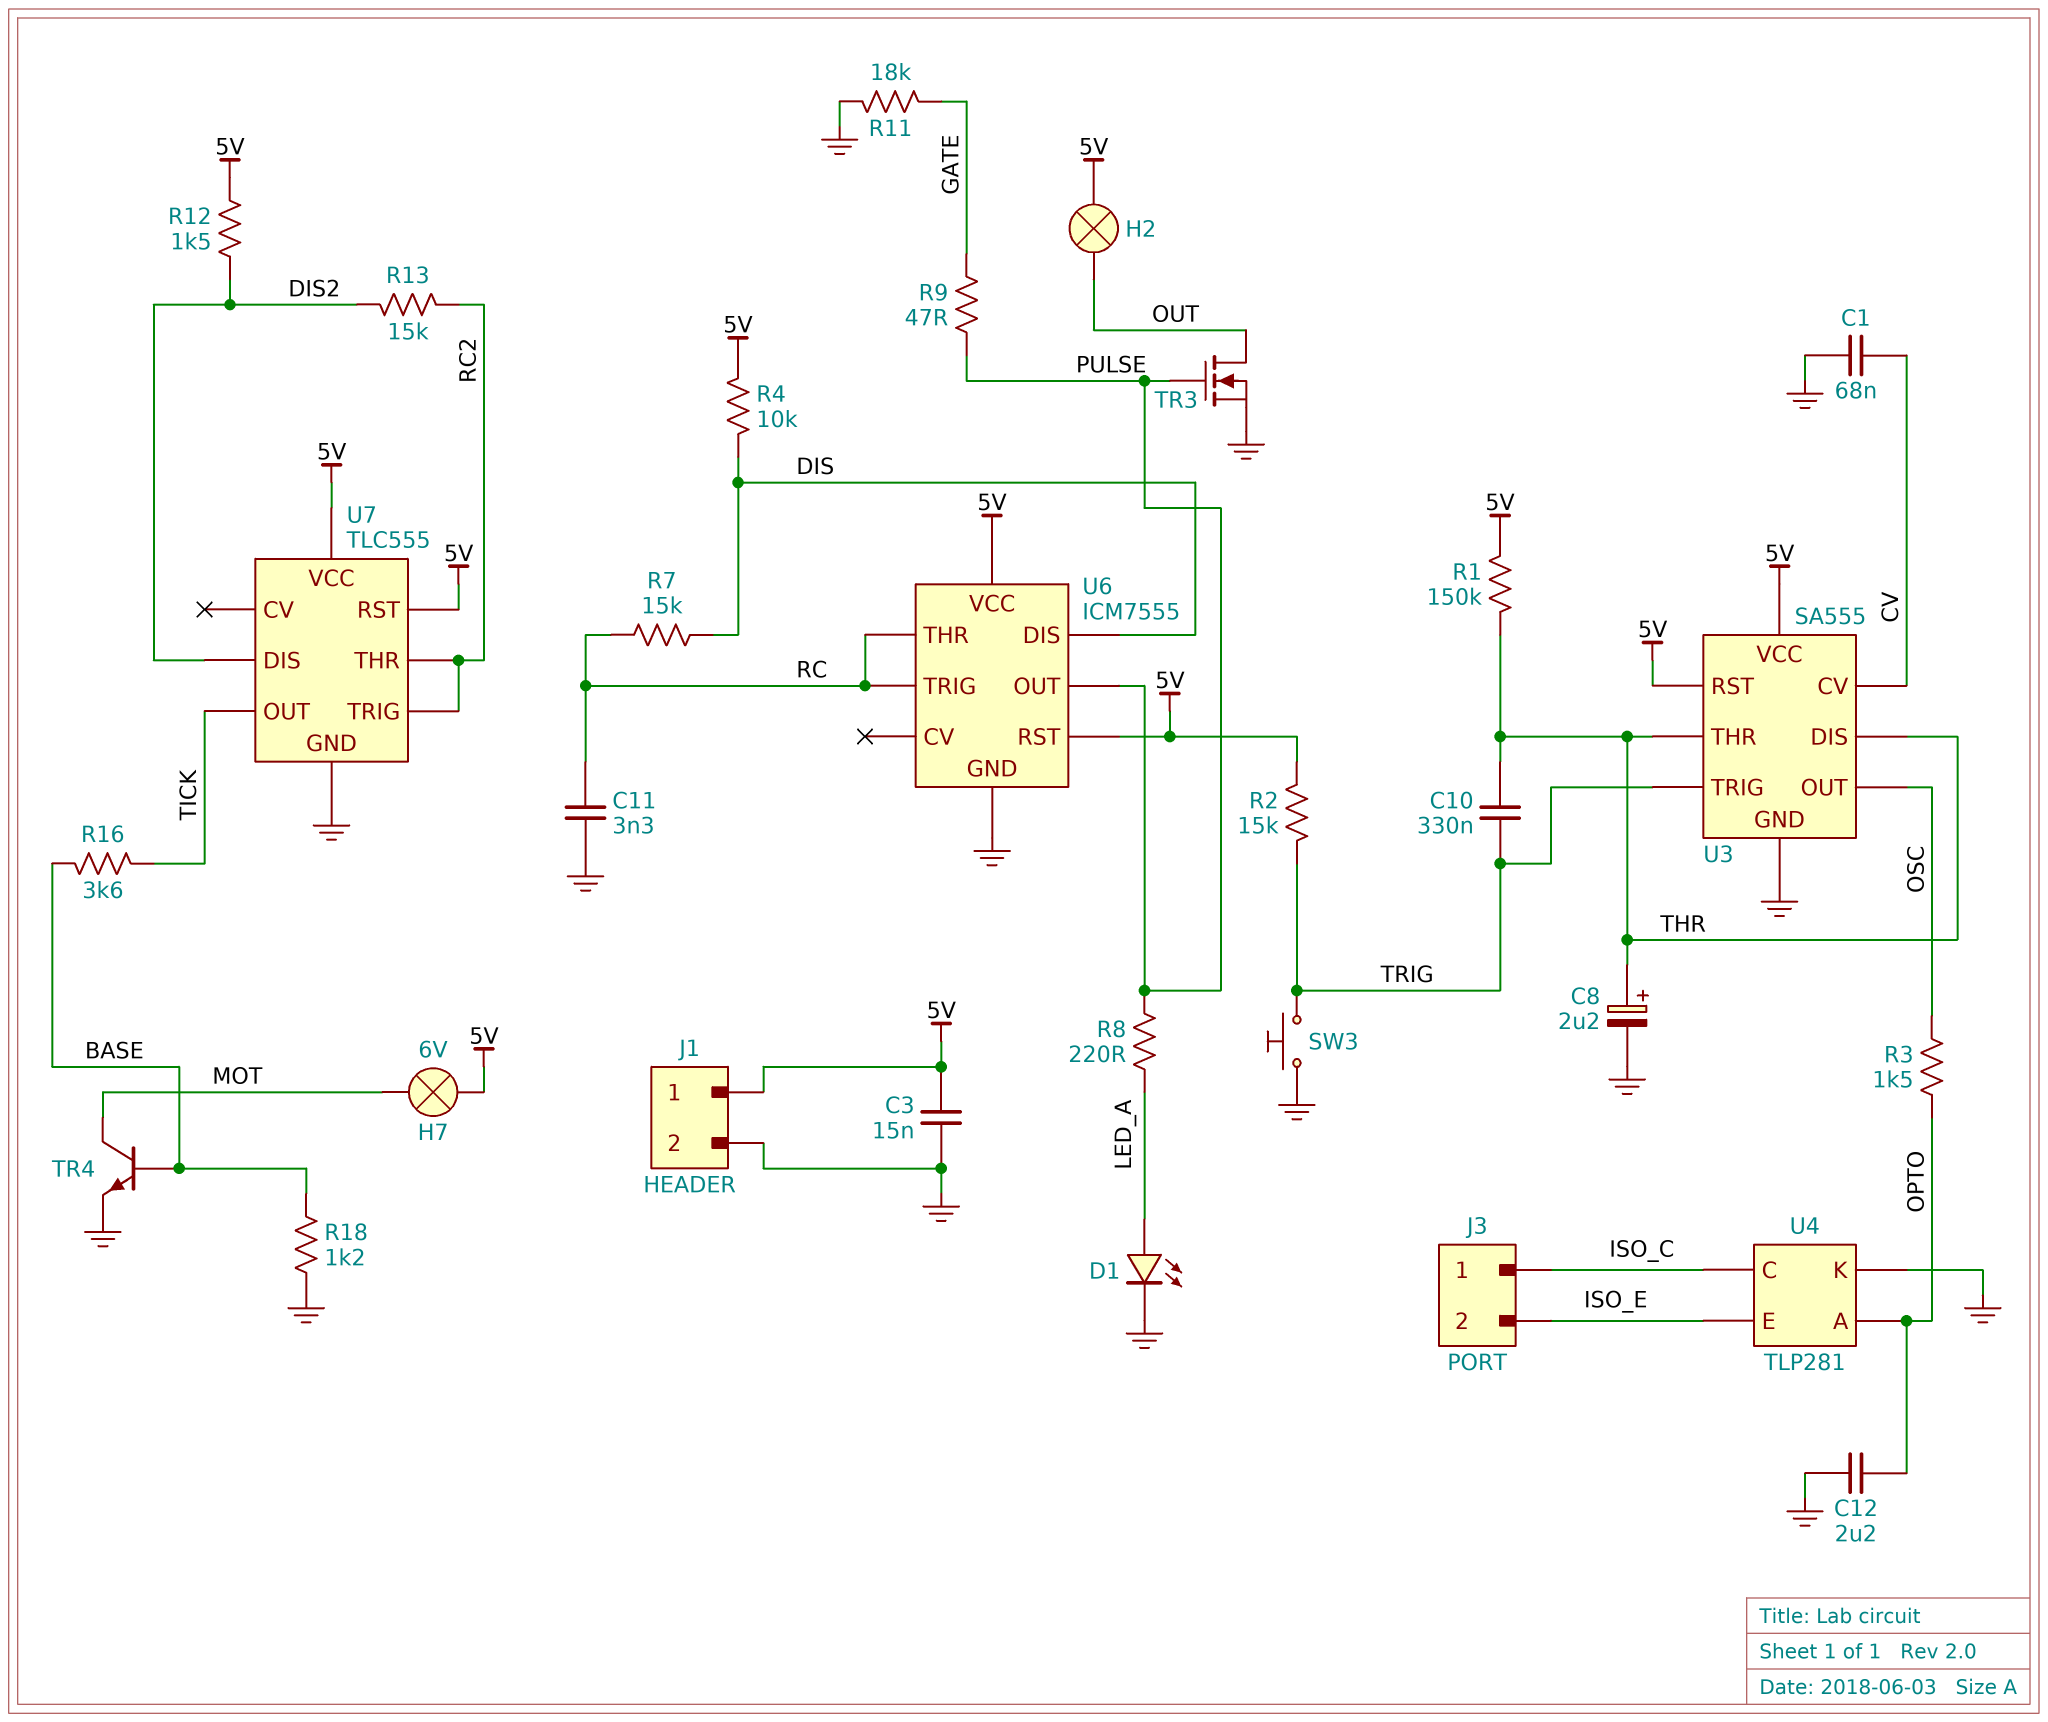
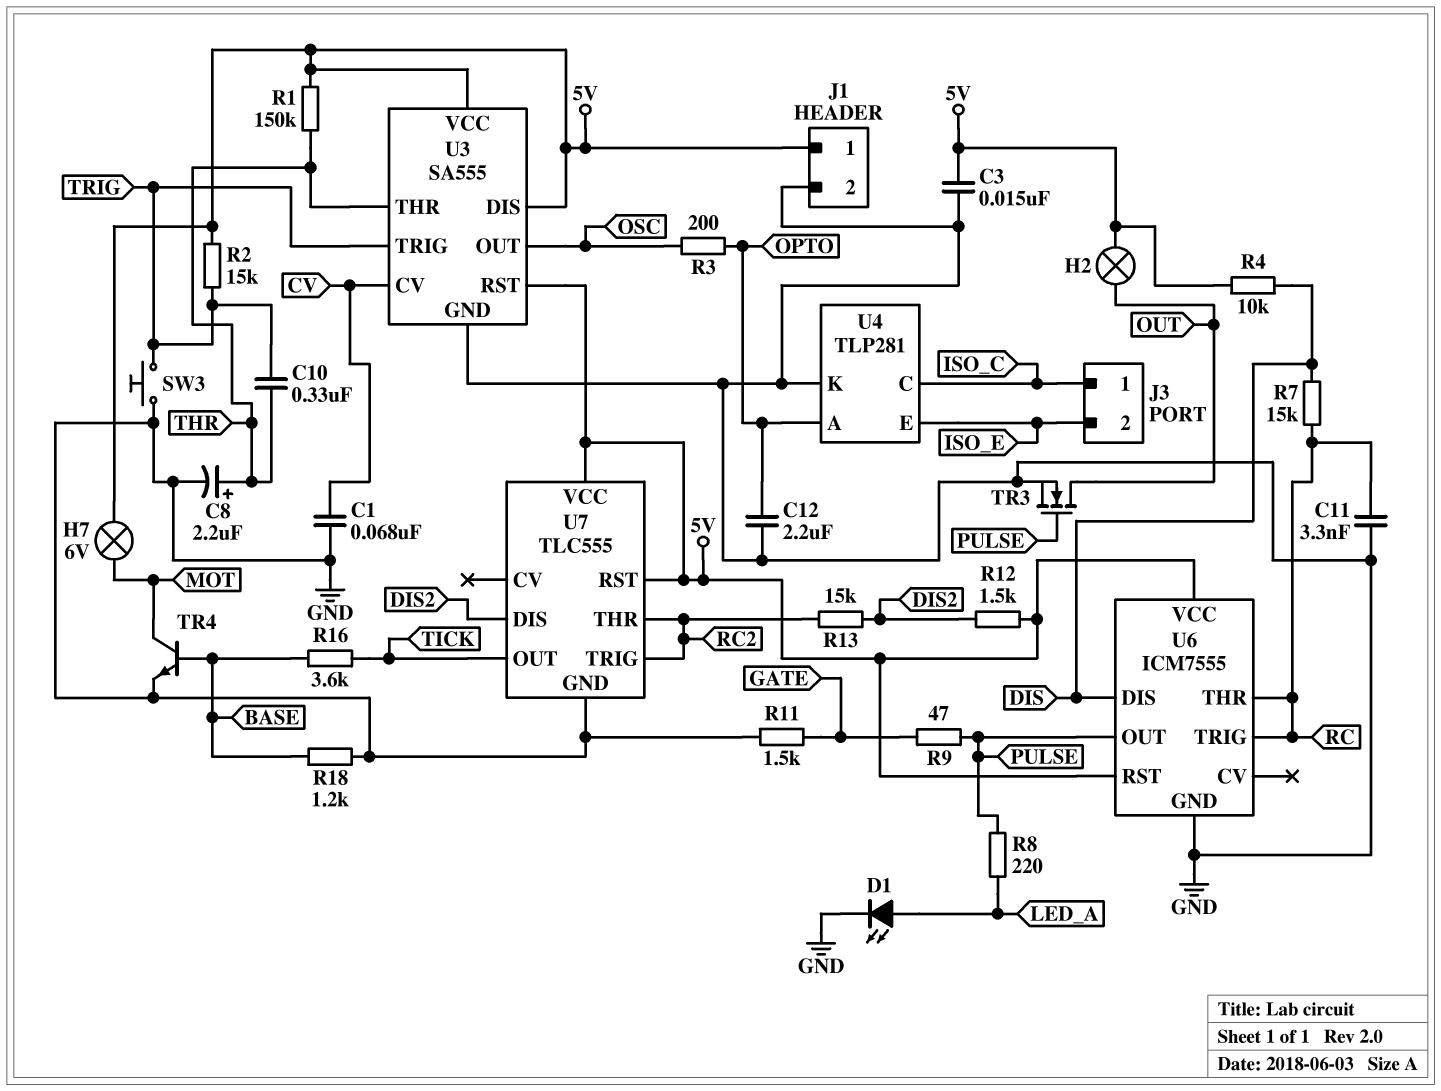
R3: 1.5k (OPTO, OSC) -> 200 (OPTO, OSC)
R11: 18k (GATE, GND) -> 1.5k (GATE, GND)
U3 pin DIS: THR -> 5V

